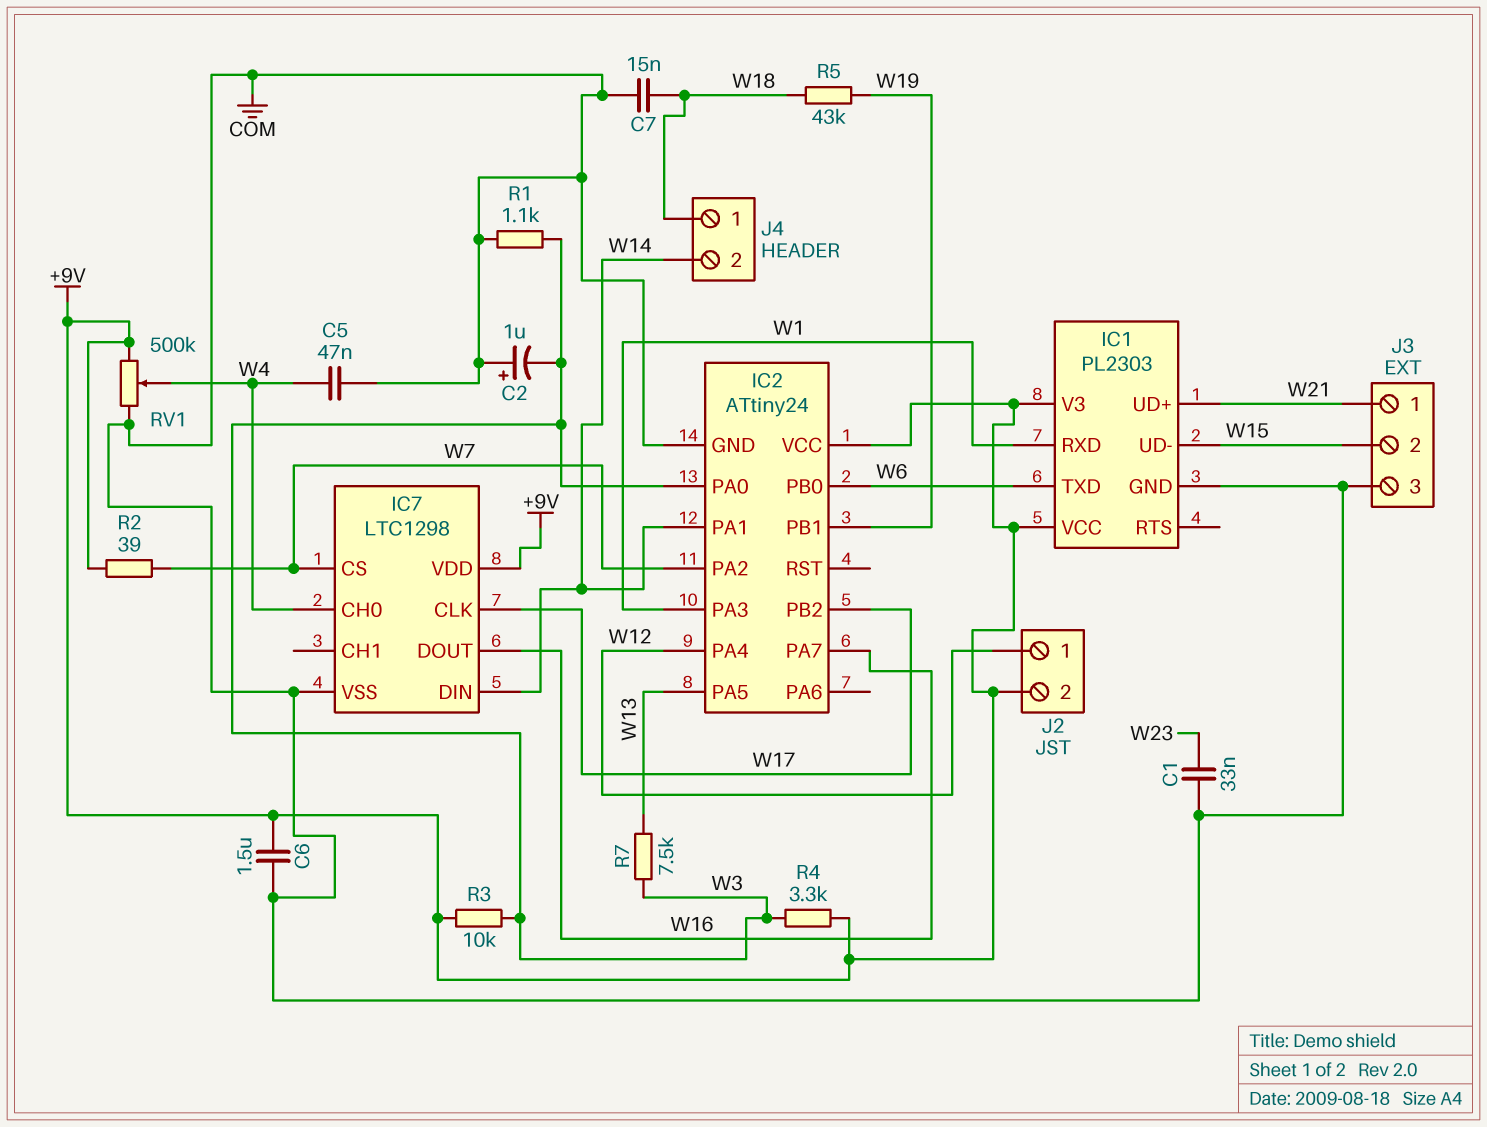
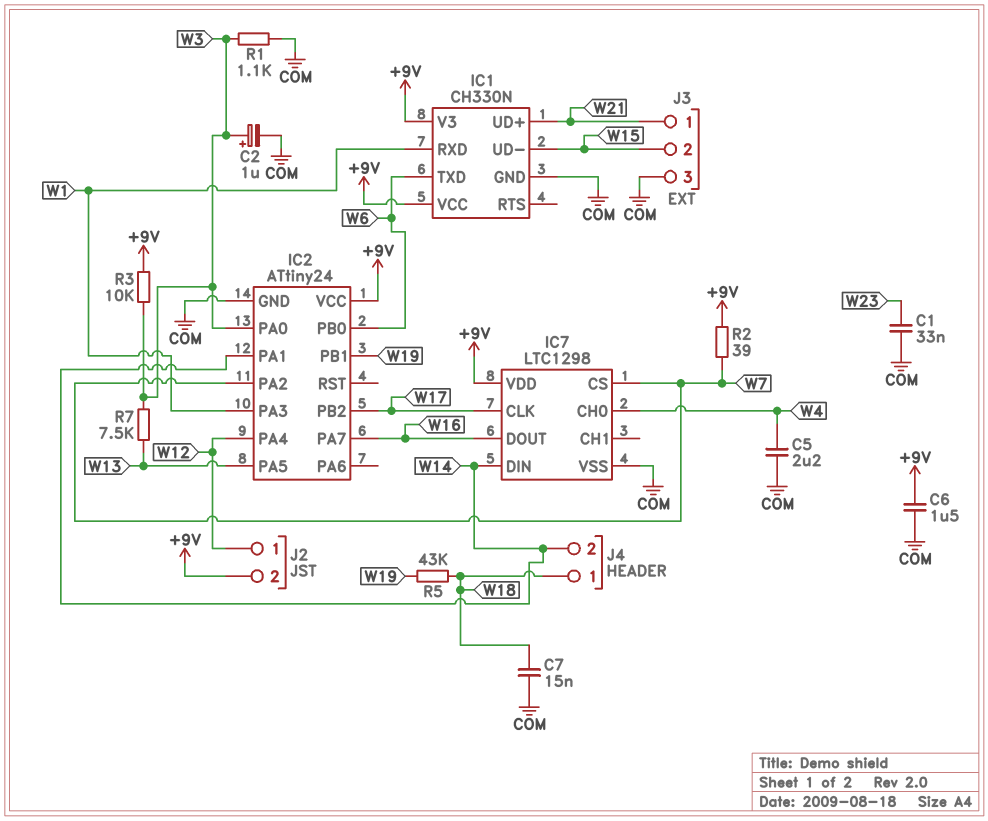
C2: 1uF (plus COM, minus W3) -> 1uF (plus W3, minus COM)
C5: 47nF (COM, W4) -> 2.2uF (COM, W4)
IC1: PL2303 -> CH330N
R4: 3.3k (+9V, W3) -> none
RV1: 500k (+9V, COM, wiper W4) -> none

